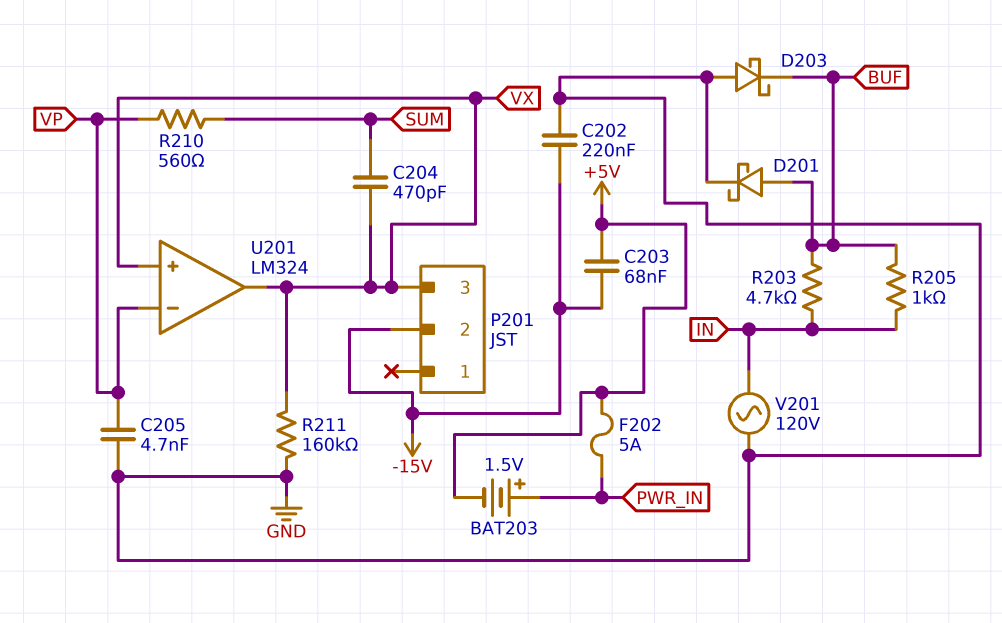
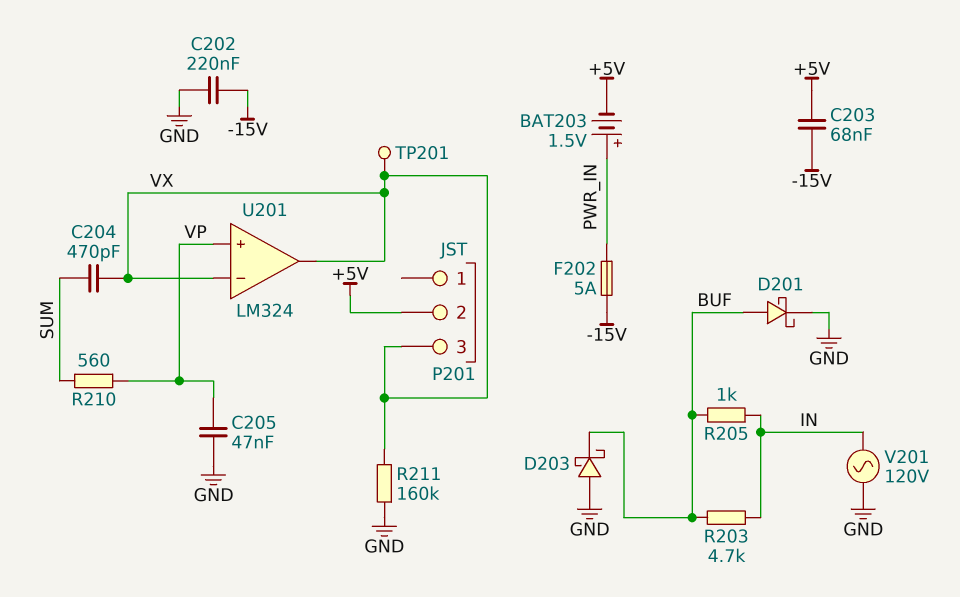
C205: 4.7nF (GND, VP) -> 47nF (GND, VP)
F202: 5A (+5V, PWR_IN) -> 5A (-15V, PWR_IN)
P201 pin 2: -15V -> +5V
TP201: none -> test point (VX)
U201 pin in+: VX -> VP
U201 pin in-: VP -> VX

